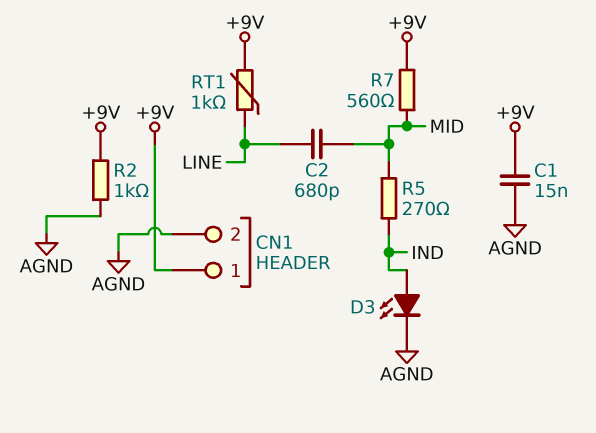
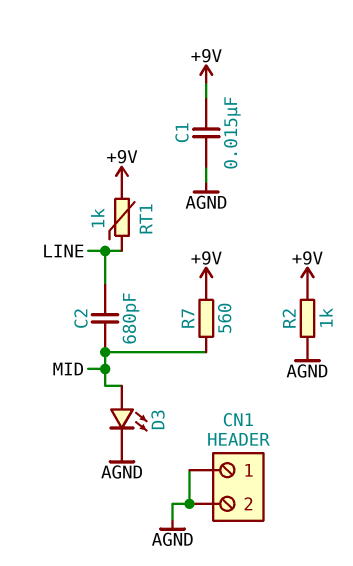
CN1 pin 1: +9V -> AGND
D3: LED (A IND, K AGND) -> LED (A MID, K AGND)
R5: 270 (IND, MID) -> none

